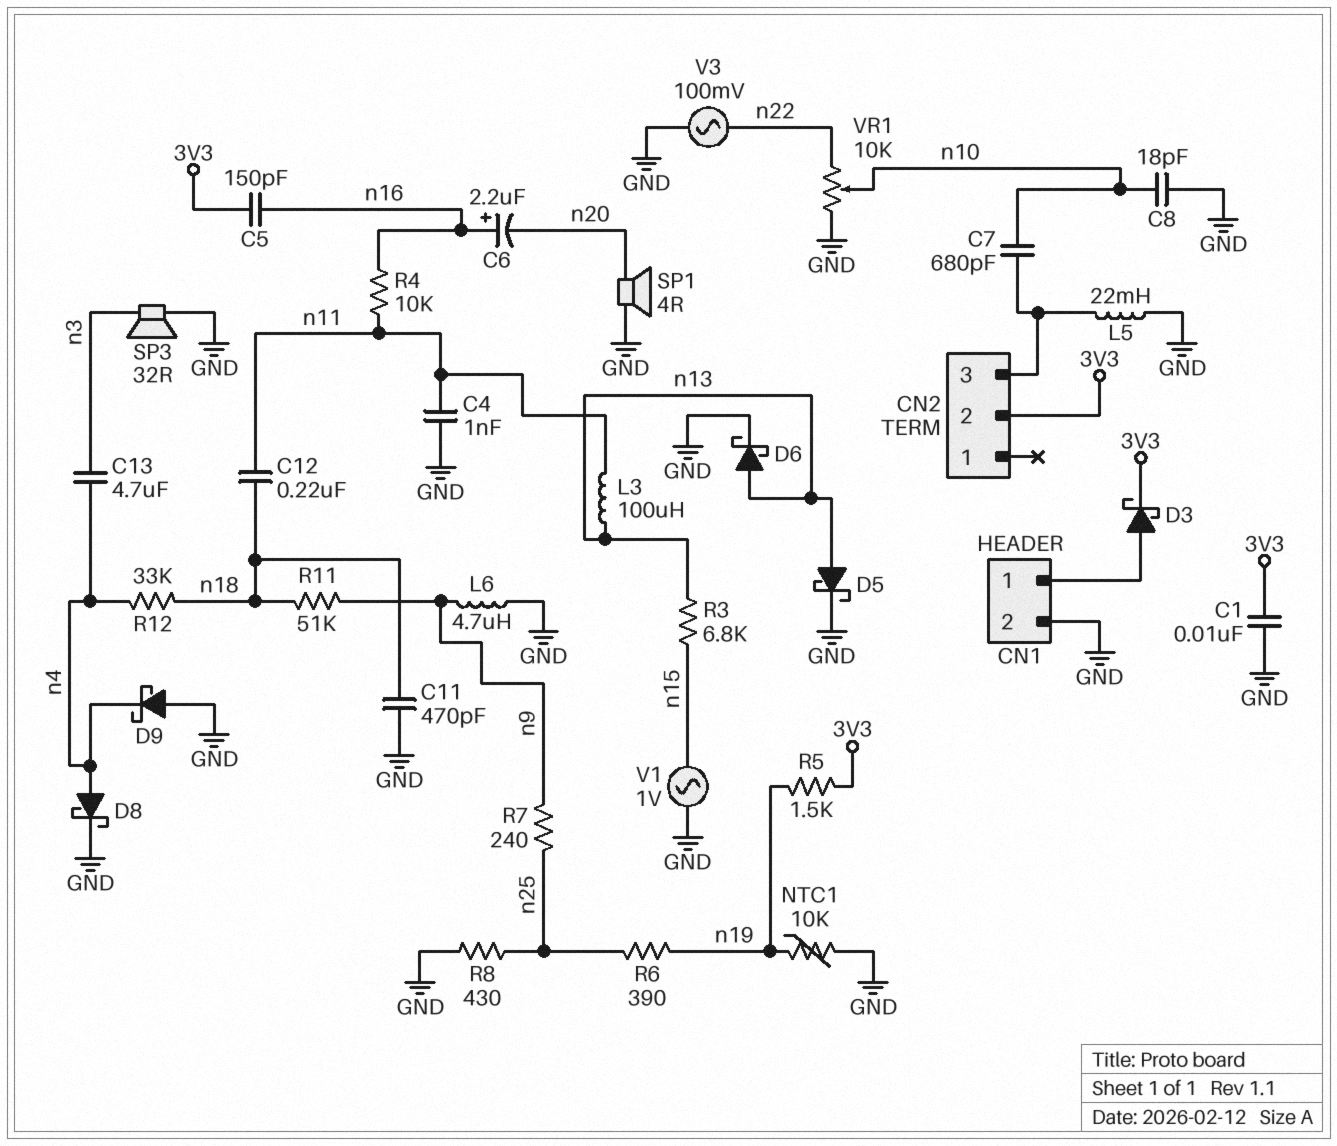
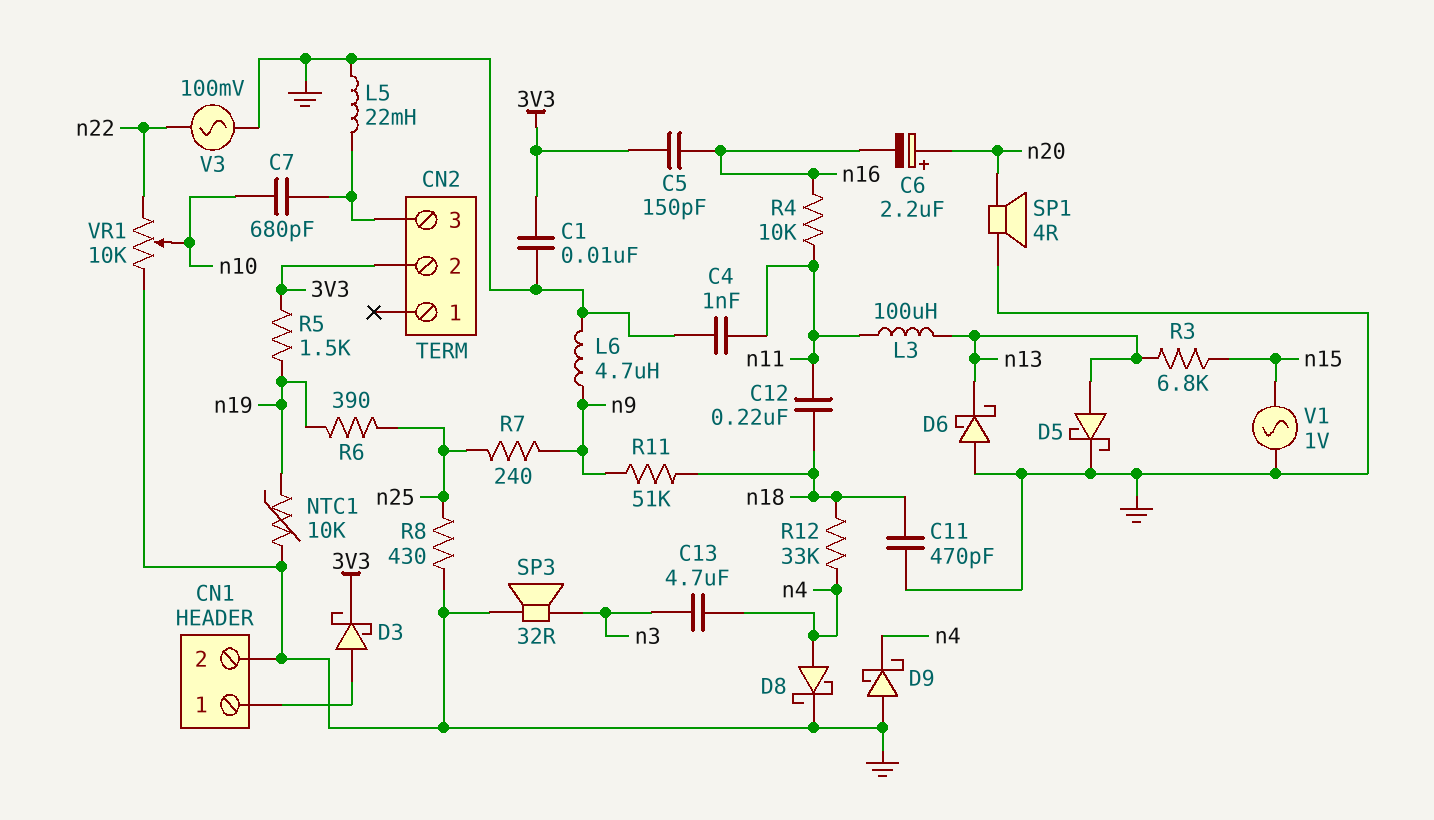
C6: 2.2uF (plus n16, minus n20) -> 2.2uF (plus n20, minus n16)
C8: 18pF (GND, n10) -> none
D6: schottky (A n13, K GND) -> schottky (A GND, K n13)

